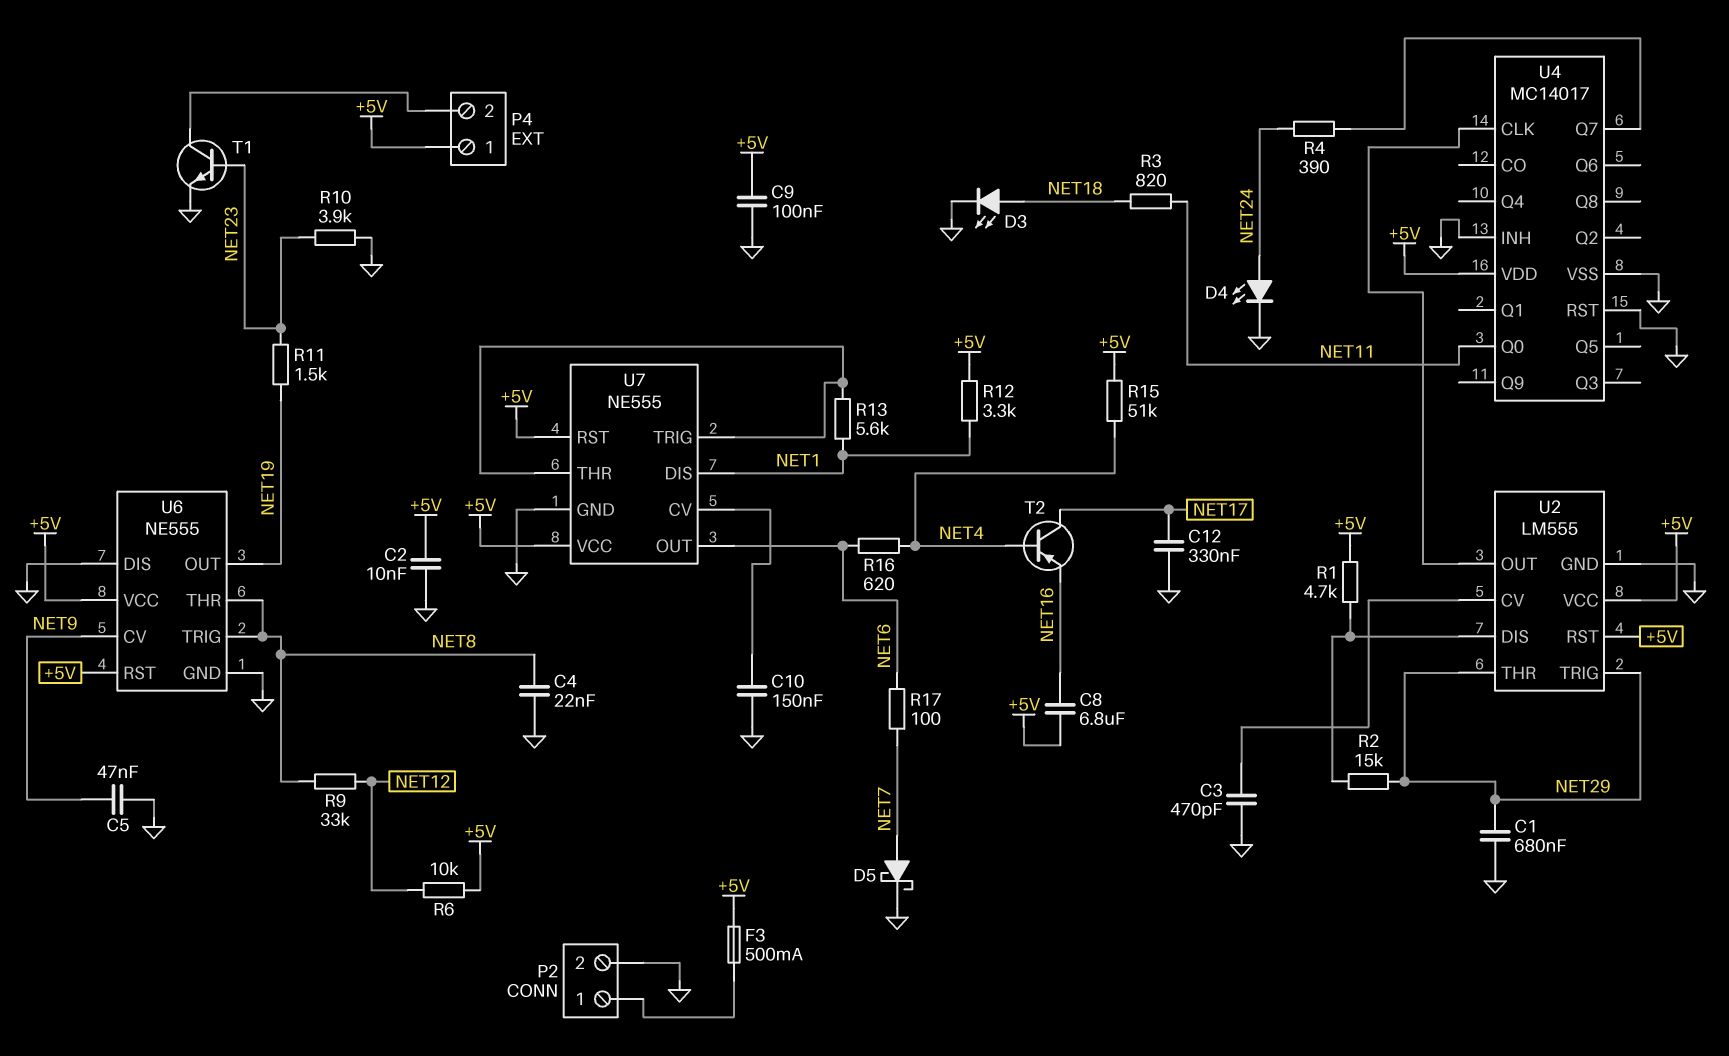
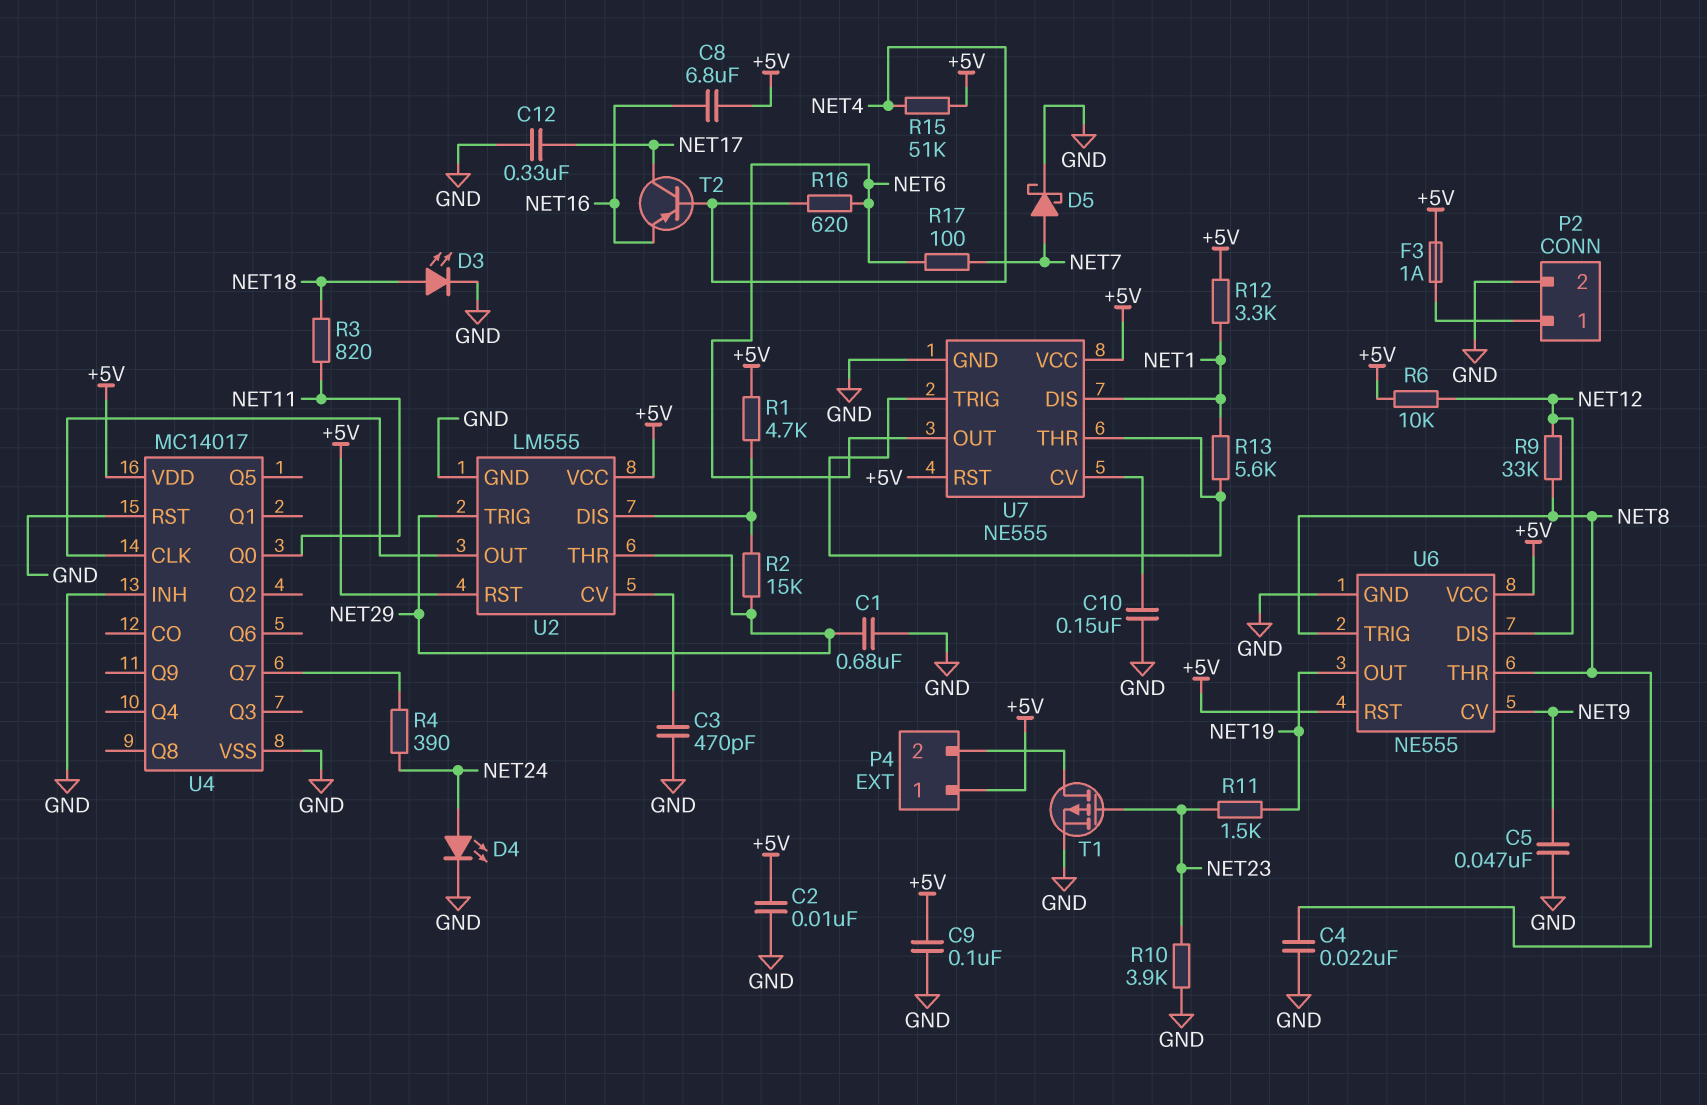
F3: 500mA (+5V, P2/1) -> 1A (+5V, P2/1)
T1: NPN (B NET23, C P4/2, E GND) -> PMOS (G NET23, D P4/2, S GND)
U6 pin DIS: GND -> NET12

